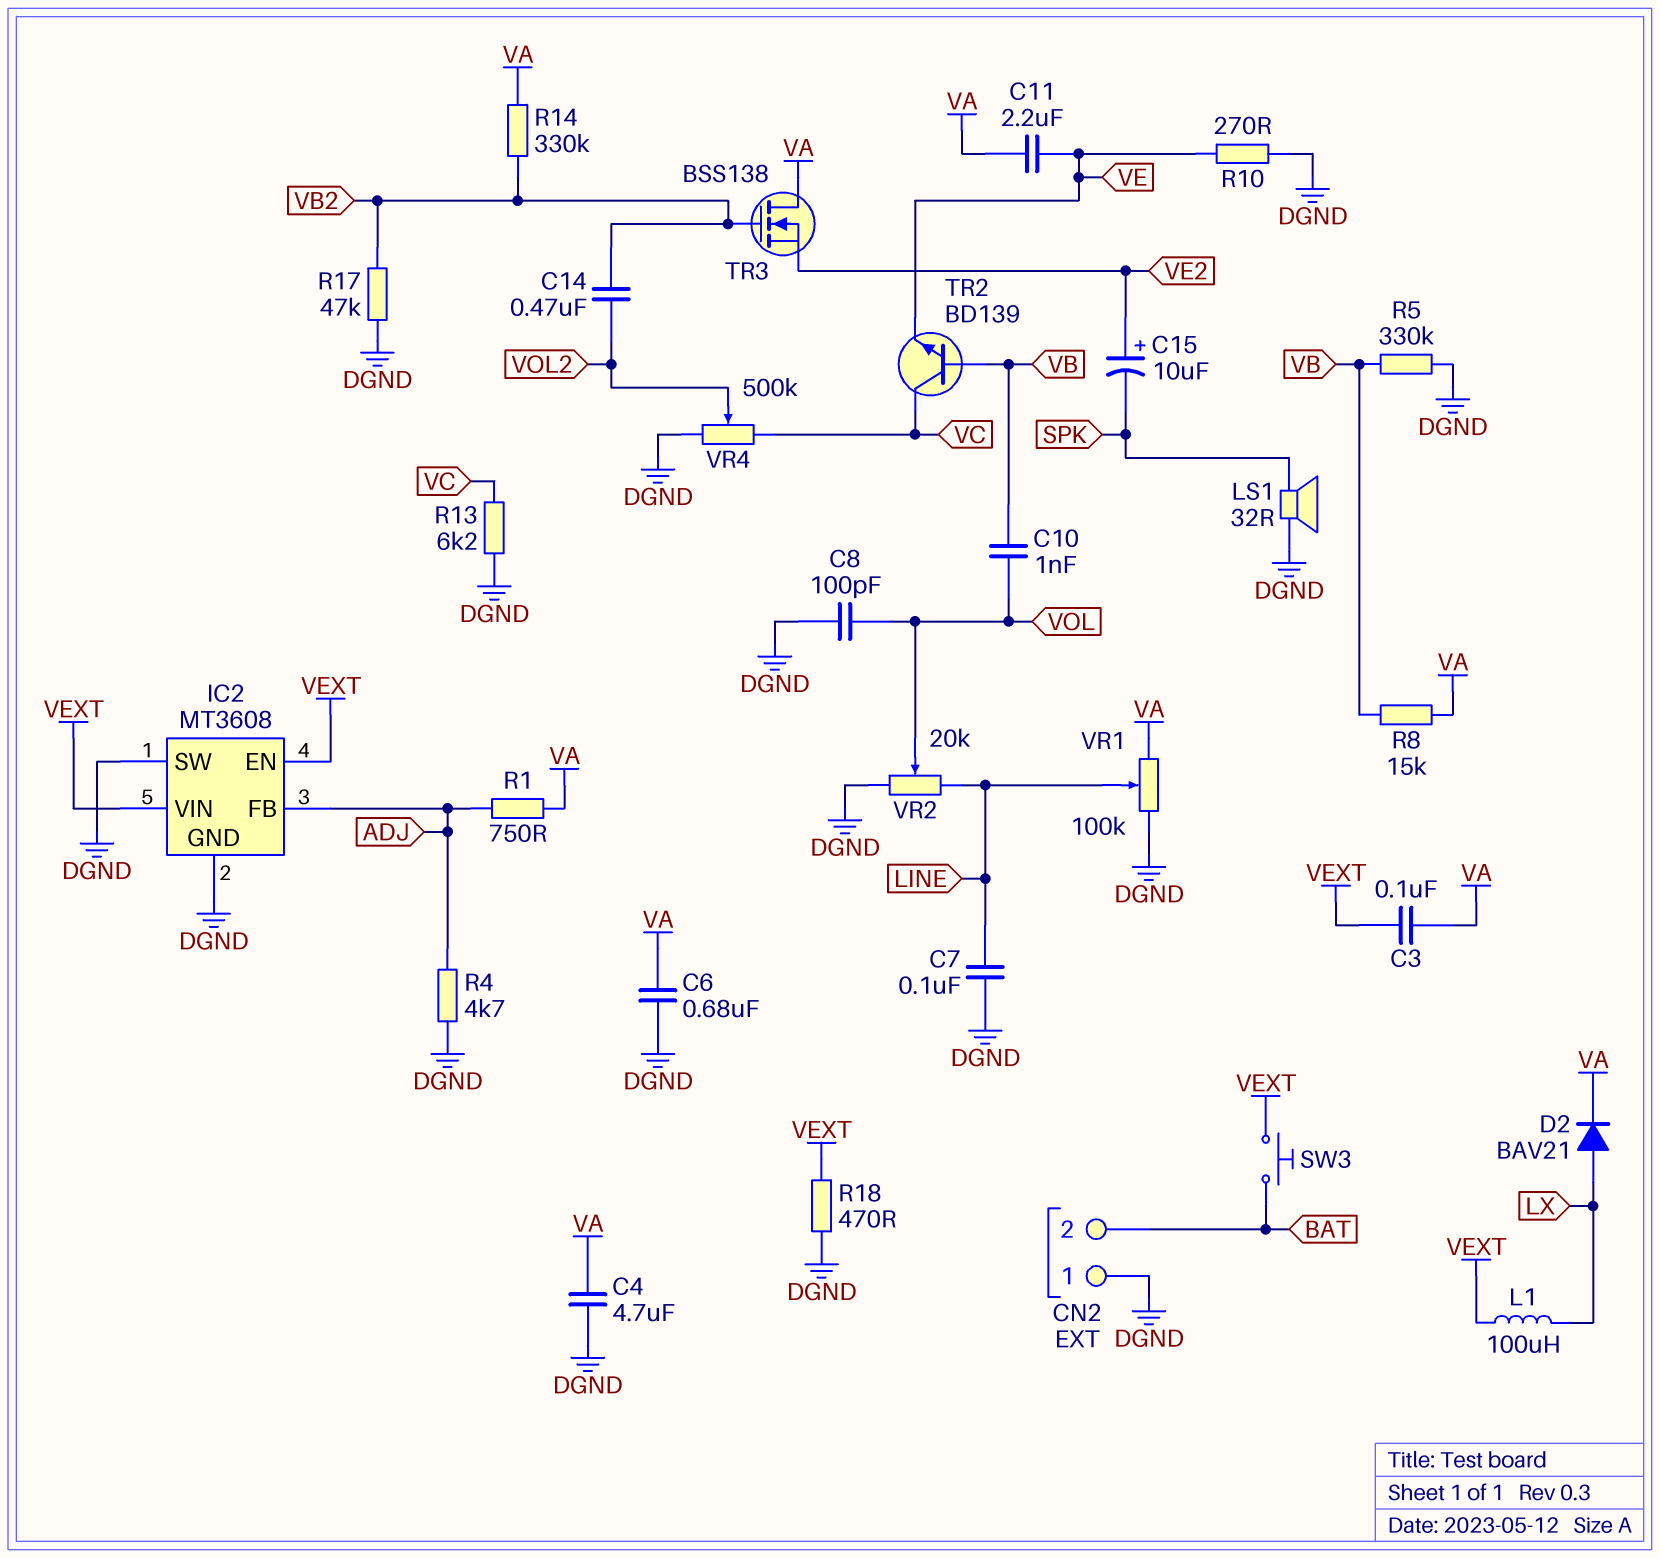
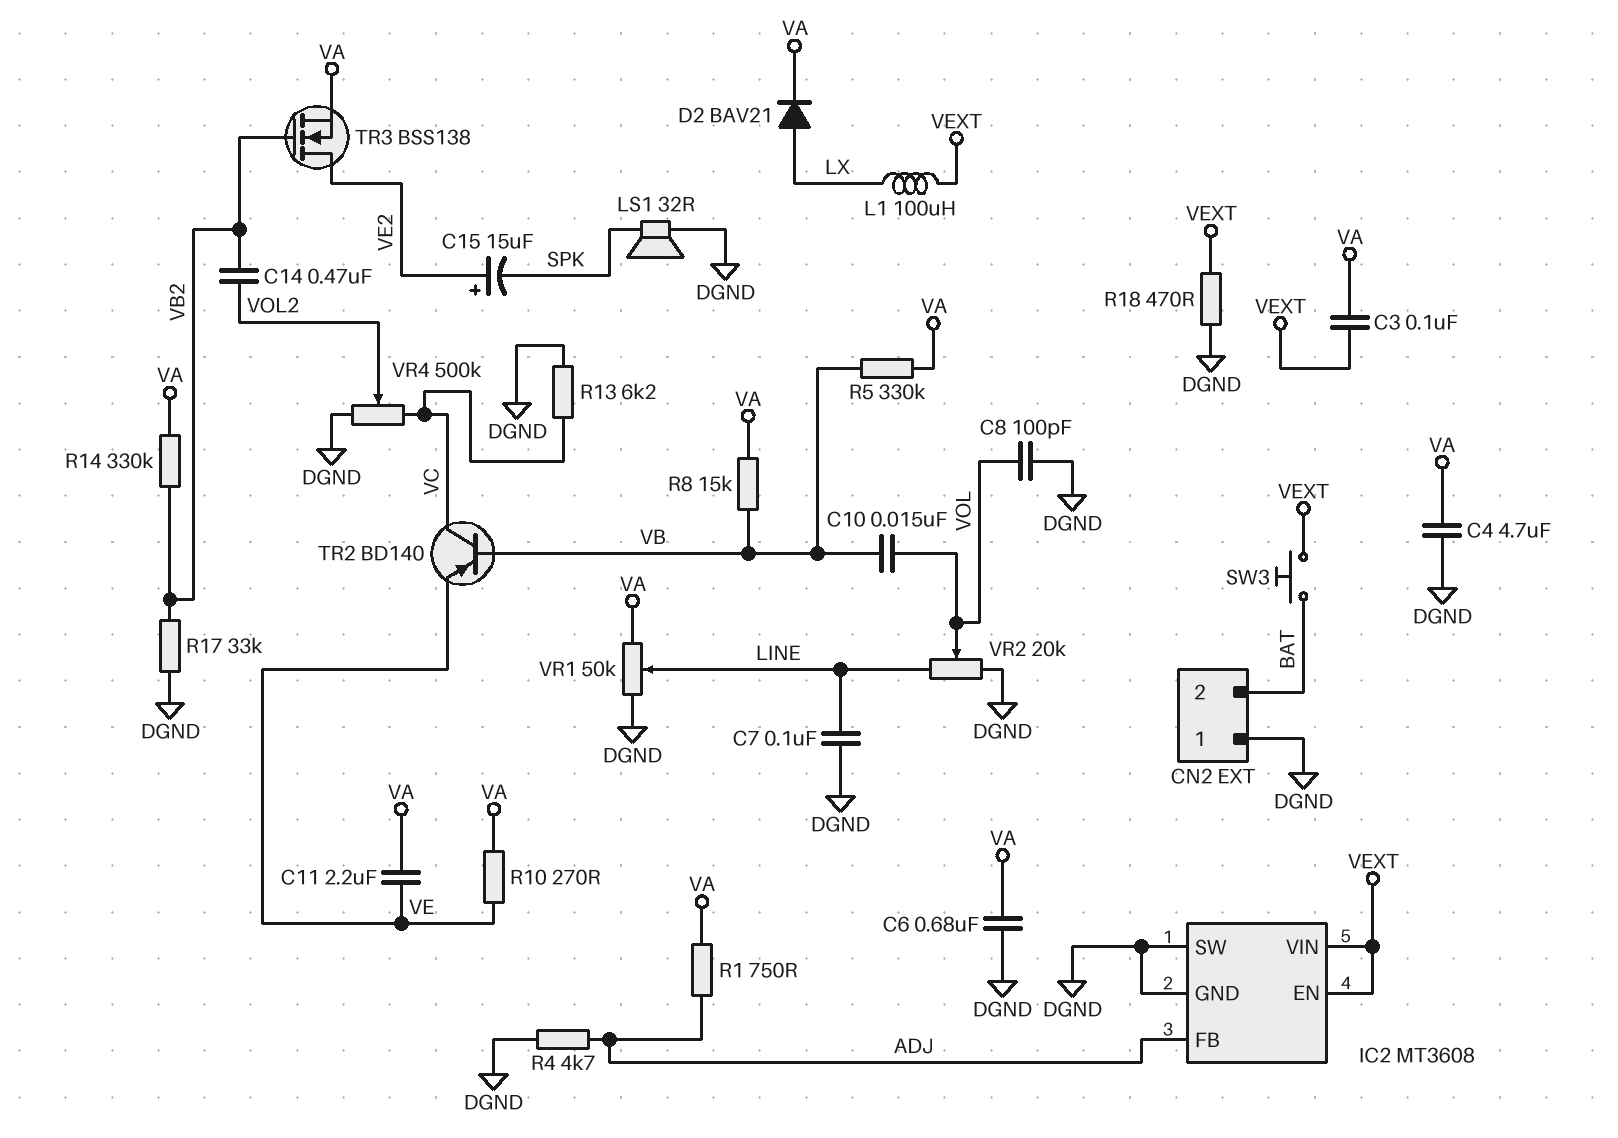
C10: 1nF (VB, VOL) -> 15nF (VB, VOL)
C15: 10uF (plus VE2, minus SPK) -> 15uF (plus VE2, minus SPK)
R5: 330k (DGND, VB) -> 330k (VA, VB)
R10: 270 (DGND, VE) -> 270 (VA, VE)
R17: 47k (DGND, VB2) -> 33k (DGND, VB2)
TR2: NPN BD139 (B VB, C VC, E VE) -> PNP BD140 (B VB, C VC, E VE)
TR3: NMOS BSS138 (G VB2, D VA, S VE2) -> NMOS BSS138 (G VB2, D VE2, S VA)
VR1: 100k (DGND, VA, wiper LINE) -> 50k (DGND, VA, wiper LINE)

